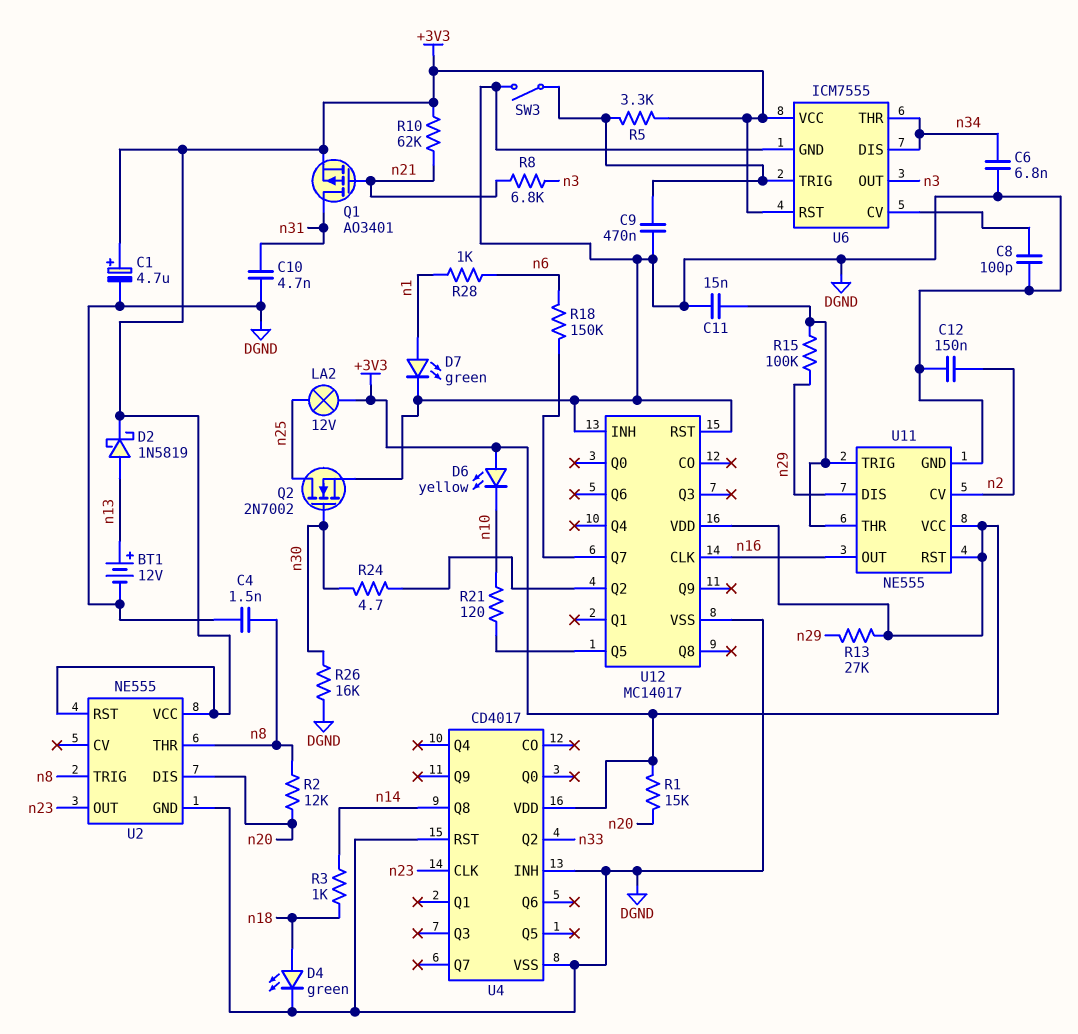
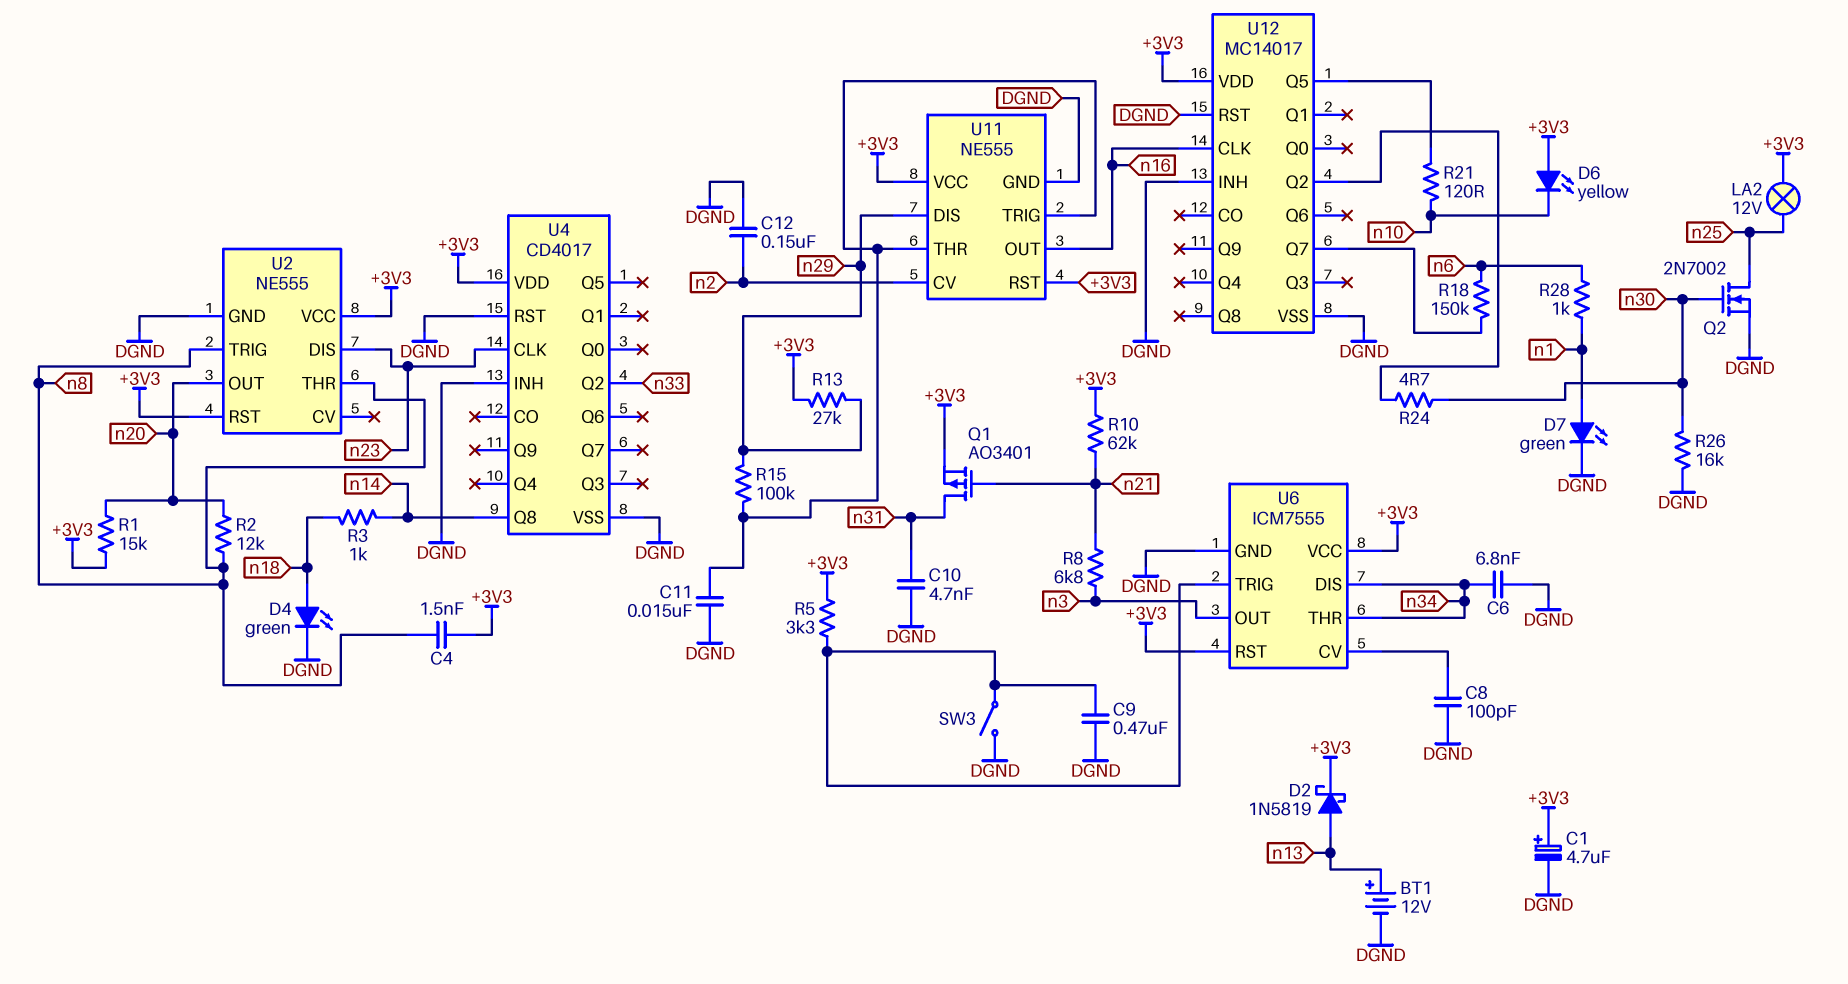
C4: 1.5nF (DGND, n8) -> 1.5nF (+3V3, n8)
U2 pin DIS: n20 -> n23
U2 pin OUT: n23 -> n20

